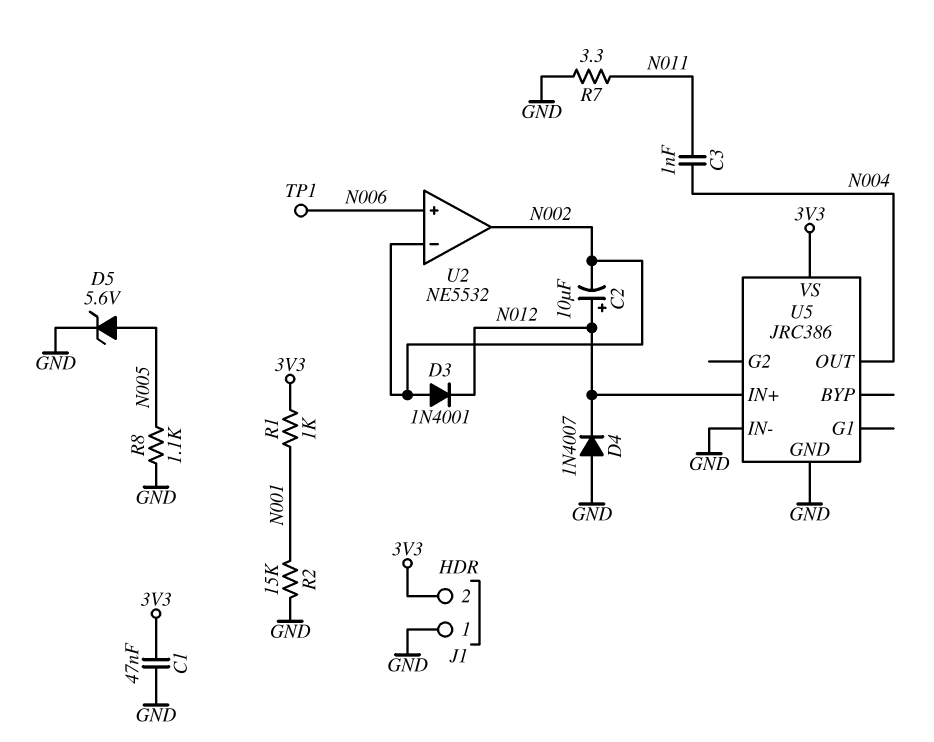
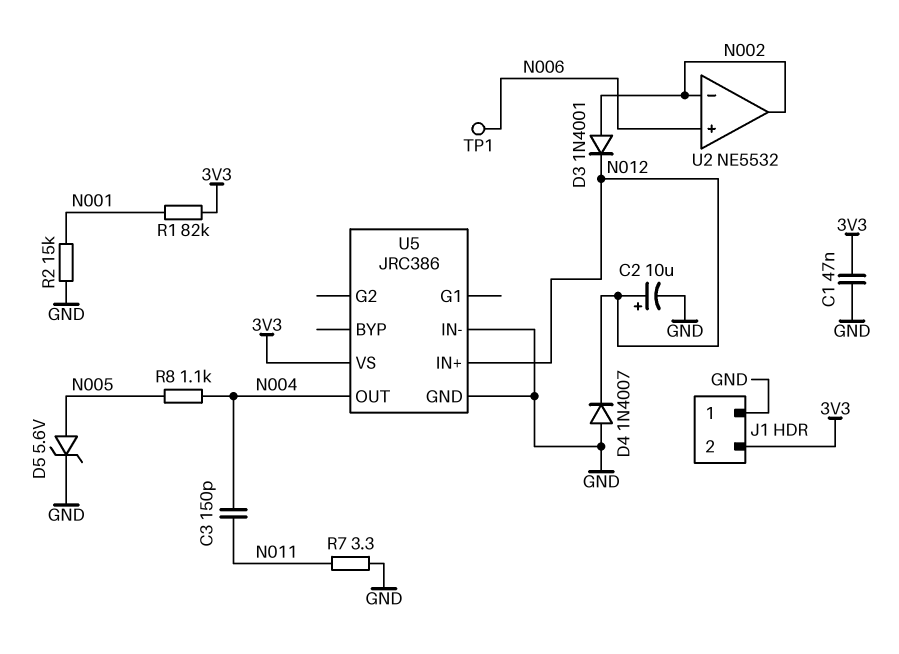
C2: 10uF (plus N012, minus N002) -> 10uF (plus N012, minus GND)
C3: 1nF (N004, N011) -> 150pF (N004, N011)
R1: 1k (3V3, N001) -> 82k (3V3, N001)
R8: 1.1k (GND, N005) -> 1.1k (N004, N005)

